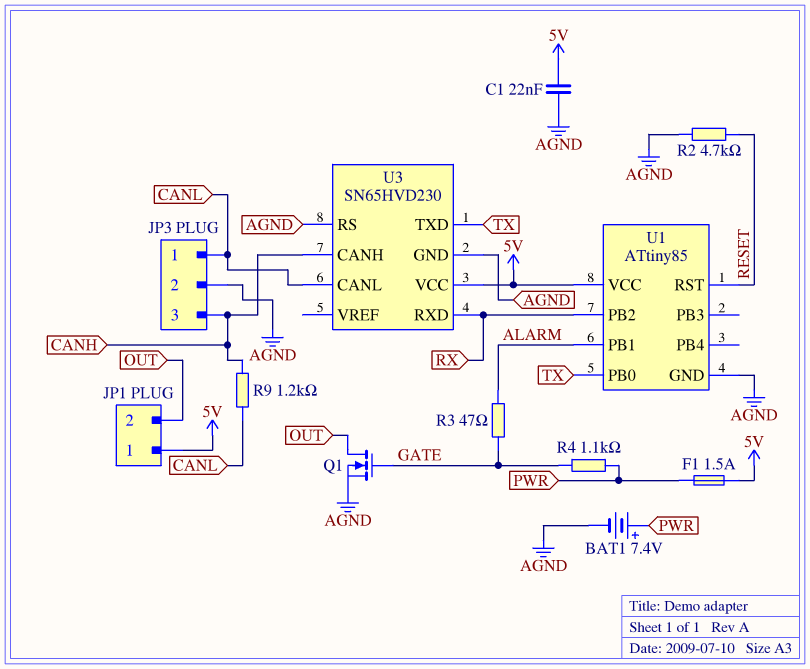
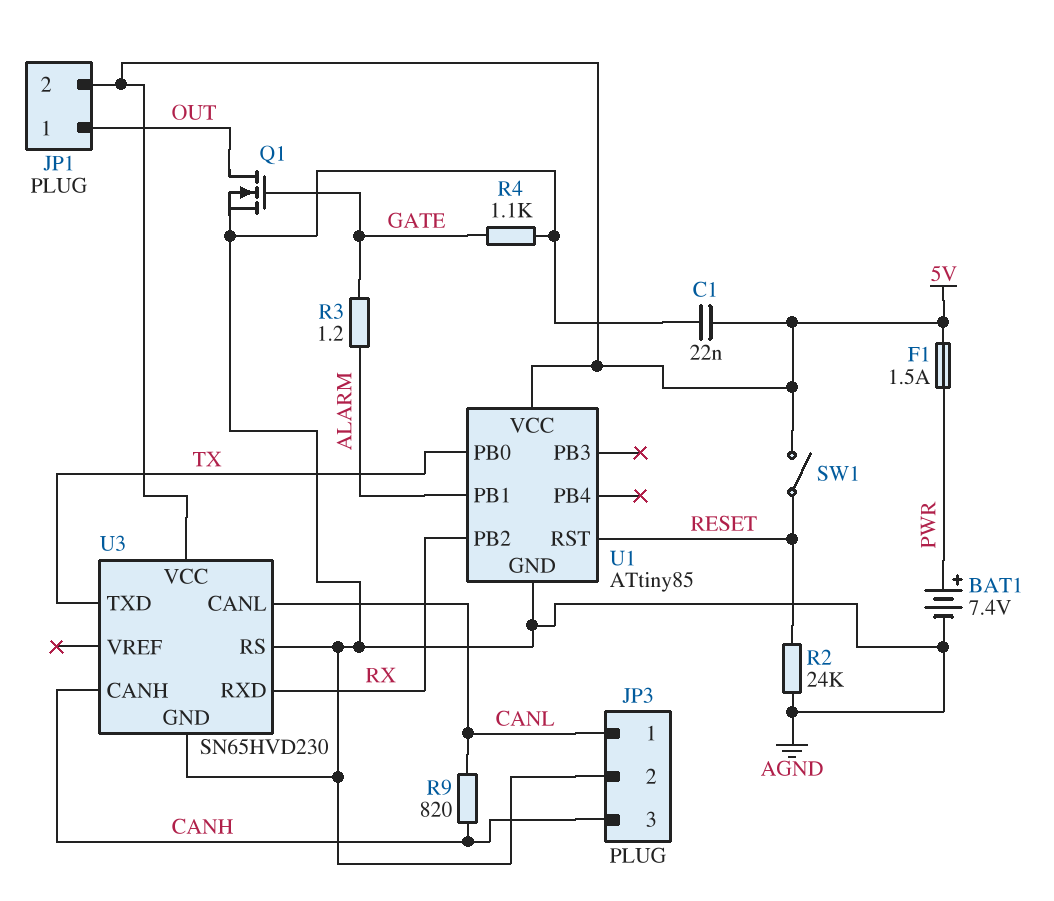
JP1 pin 1: 5V -> OUT
JP1 pin 2: OUT -> 5V
R2: 4.7k (AGND, RESET) -> 24k (AGND, RESET)
R3: 47 (ALARM, GATE) -> 1.2 (ALARM, GATE)
R4: 1.1k (GATE, PWR) -> 1.1k (AGND, GATE)
R9: 1.2k (CANH, CANL) -> 820 (CANH, CANL)
SW1: none -> switch (5V, RESET)

